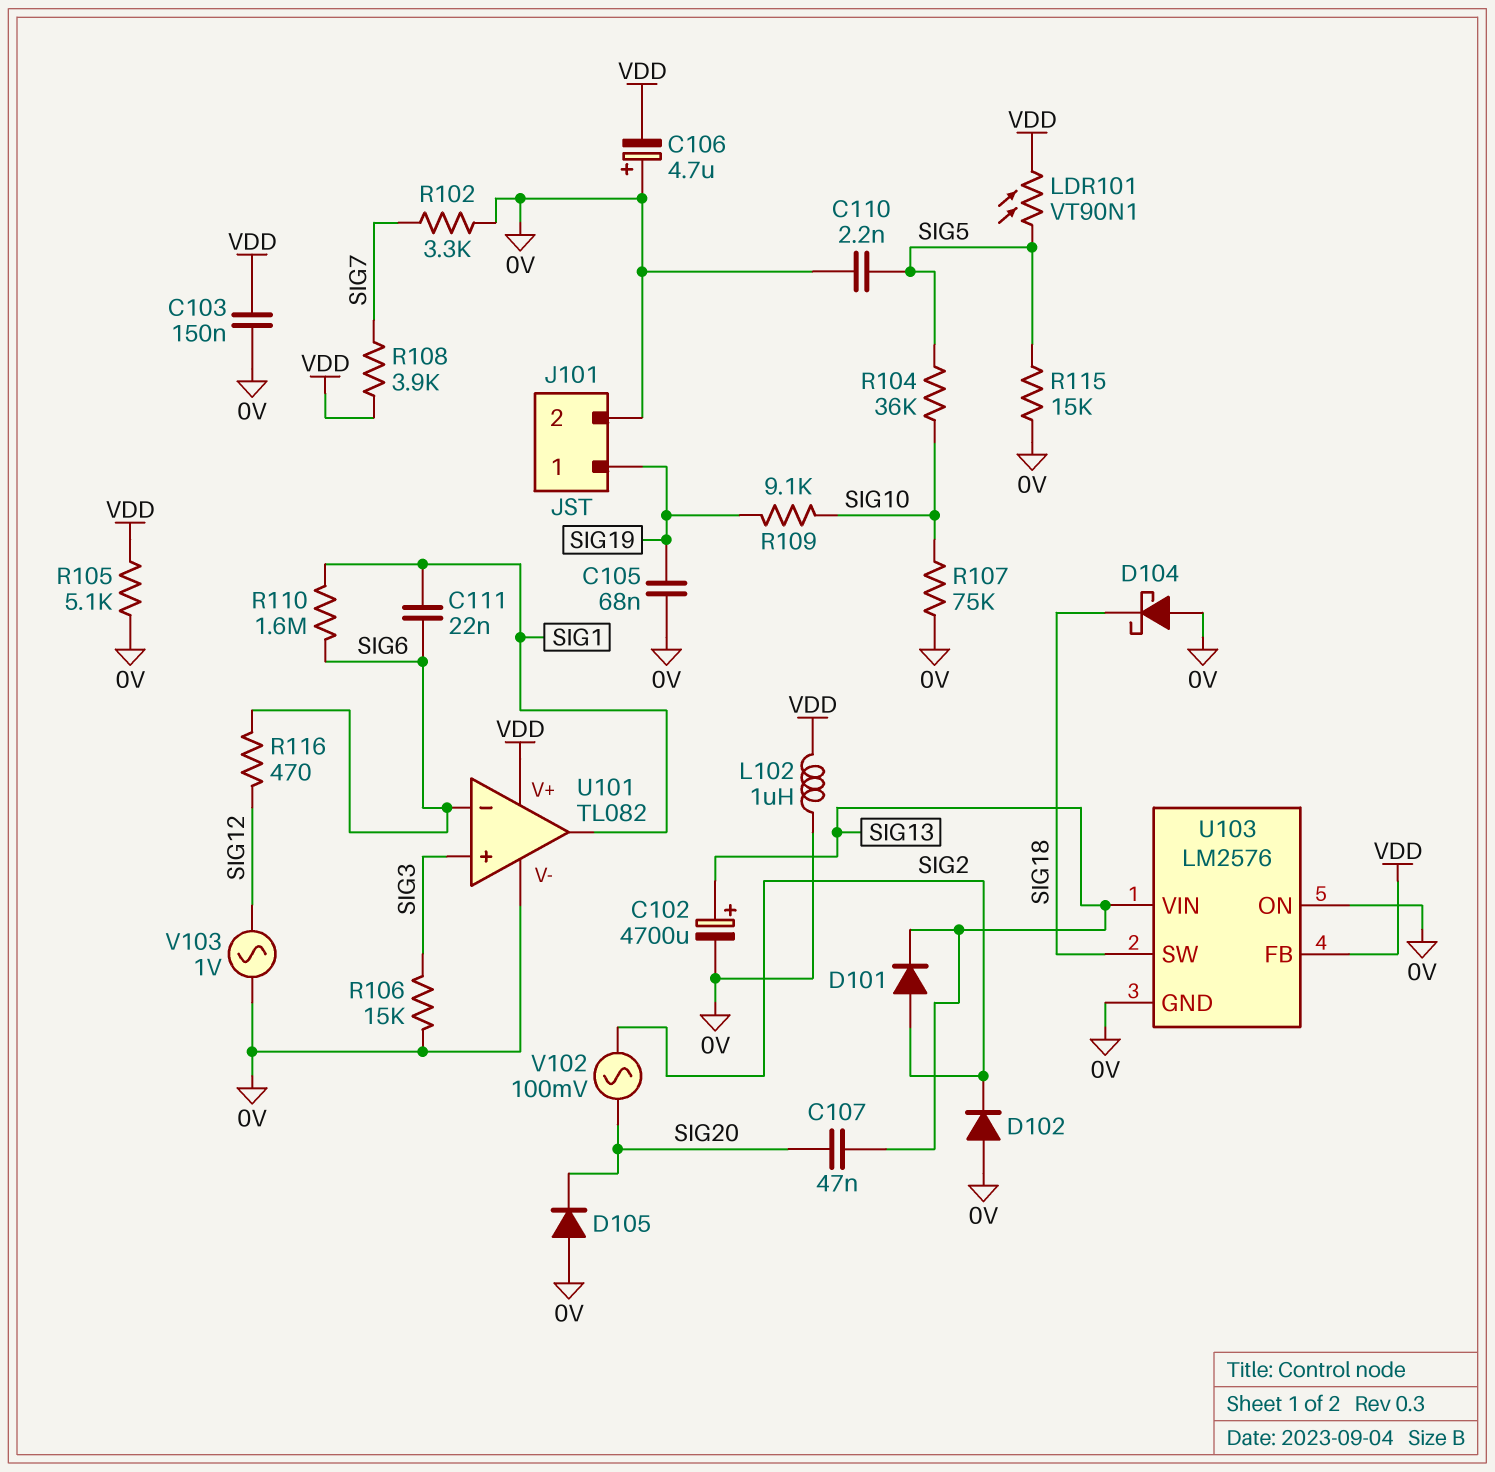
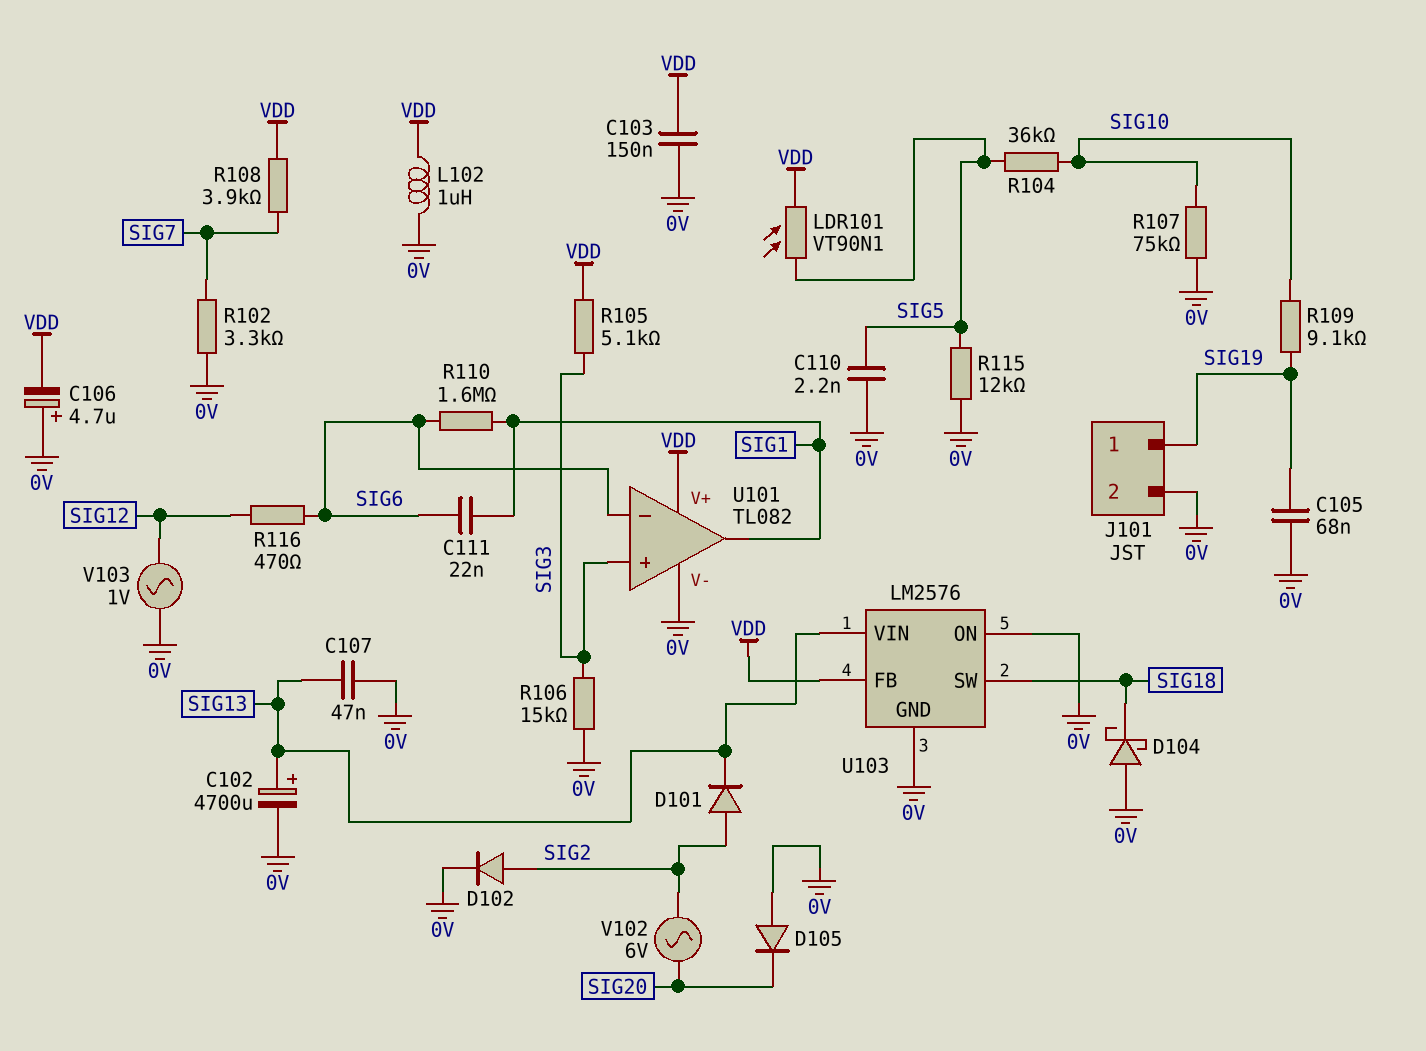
C107: 47nF (SIG13, SIG20) -> 47nF (0V, SIG13)
D102: diode (A 0V, K SIG2) -> diode (A SIG2, K 0V)
R105: 5.1k (0V, VDD) -> 5.1k (SIG3, VDD)
R115: 15k (0V, SIG5) -> 12k (0V, SIG5)
V102: AC 100mV (SIG2, SIG20) -> AC 6V (SIG2, SIG20)

